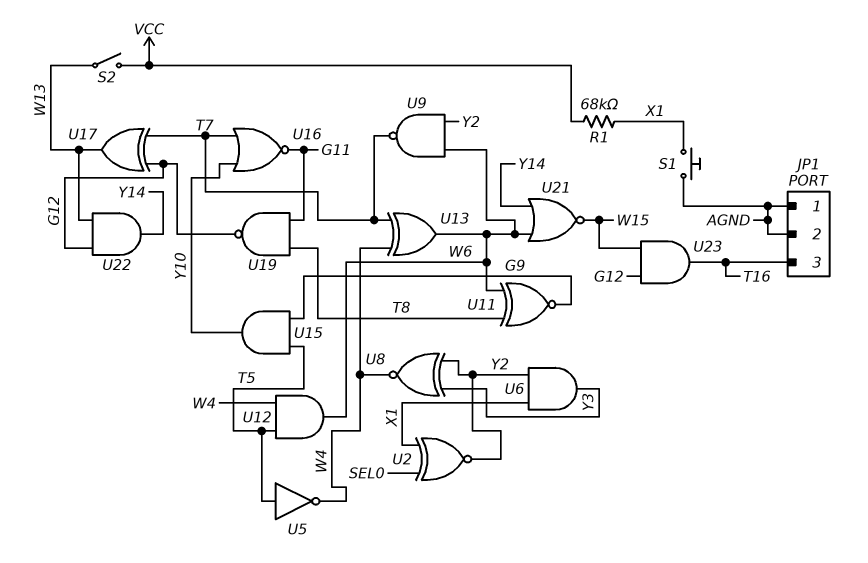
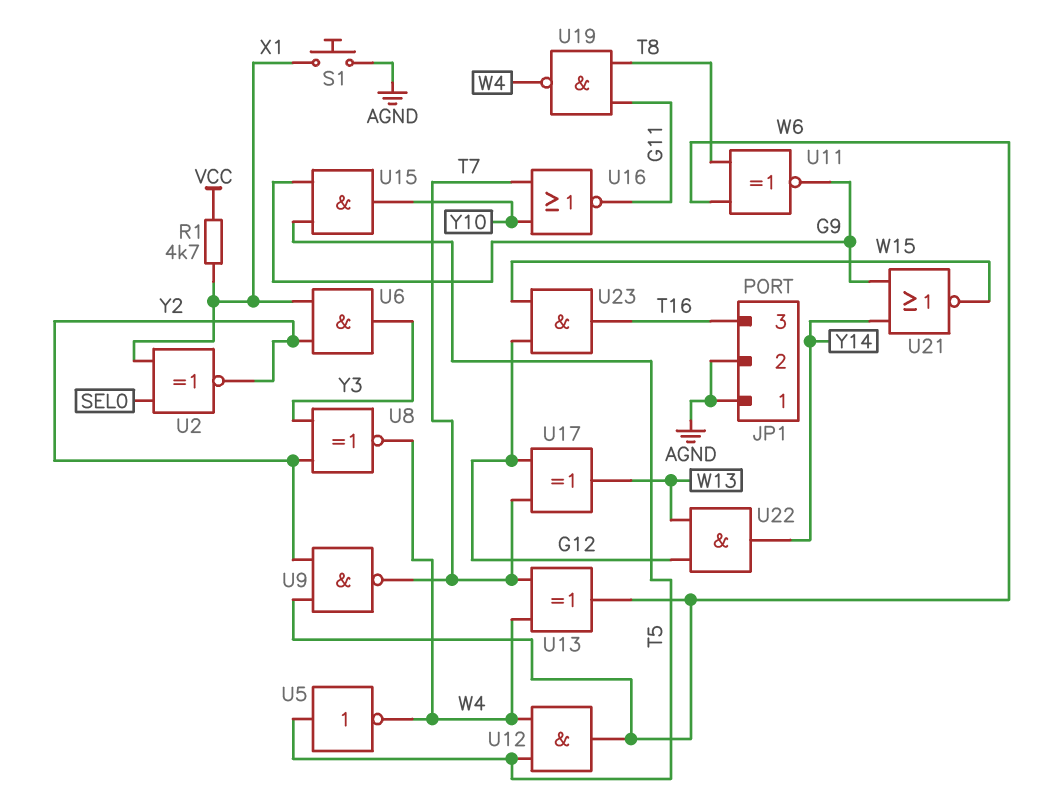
R1: 68k (VCC, X1) -> 4.7k (VCC, X1)
S2: switch (VCC, W13) -> none
U19: NAND (in G11, in T8, out G12) -> NAND (in G11, in T8, out W4)
U21: NOR (in W6, in Y14, out W15) -> NOR (in G9, in Y14, out W15)

